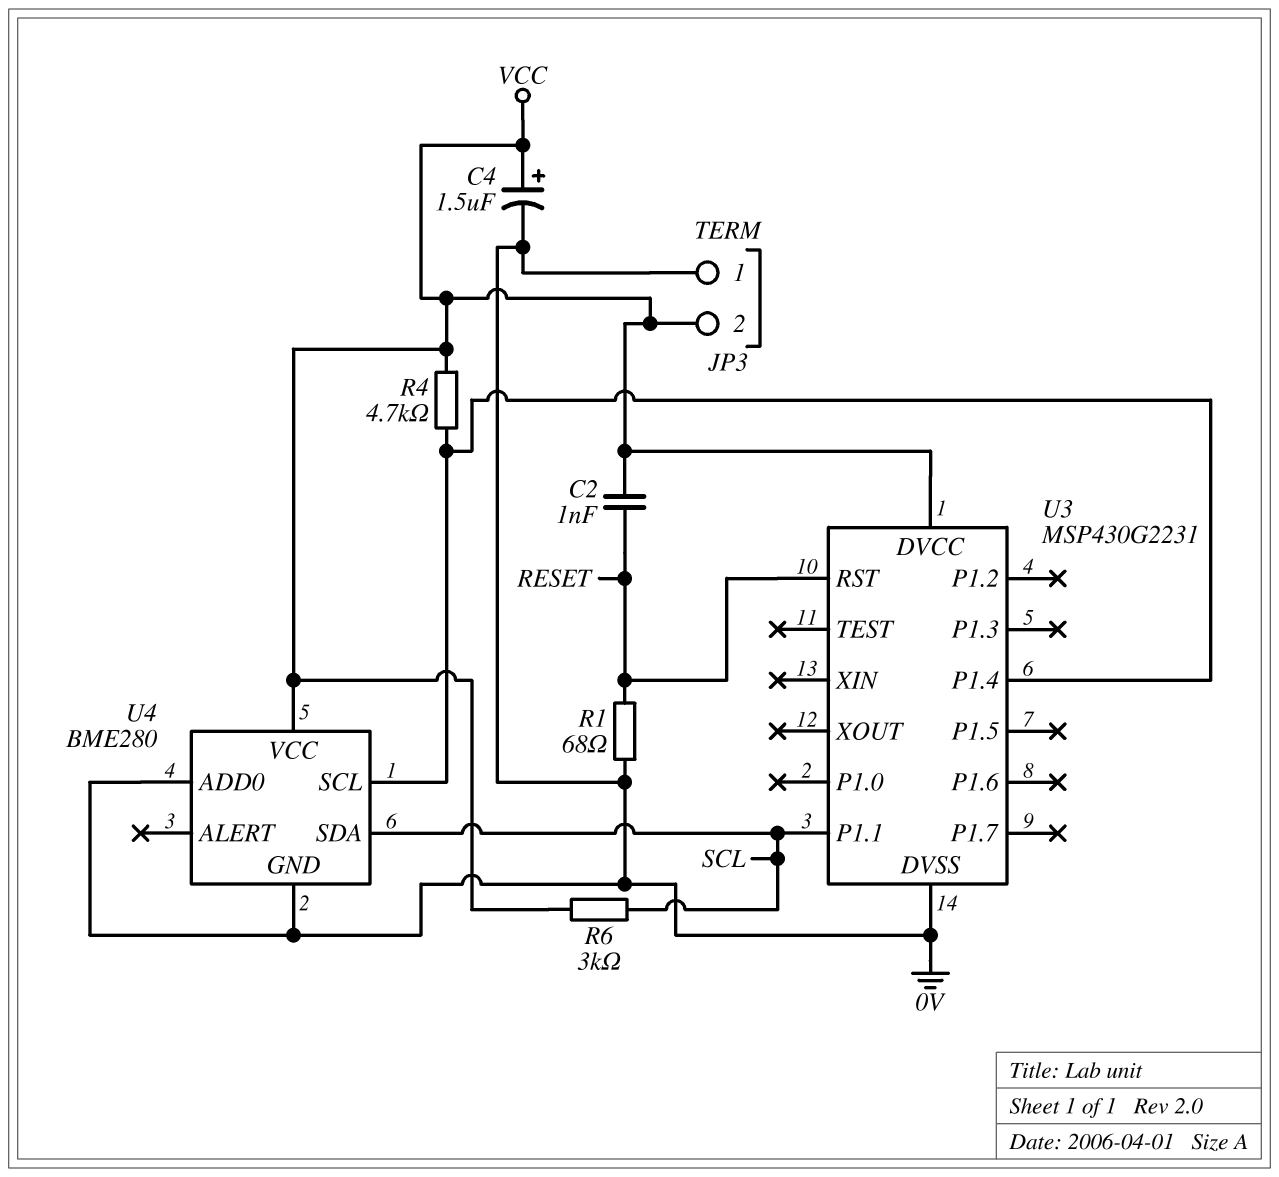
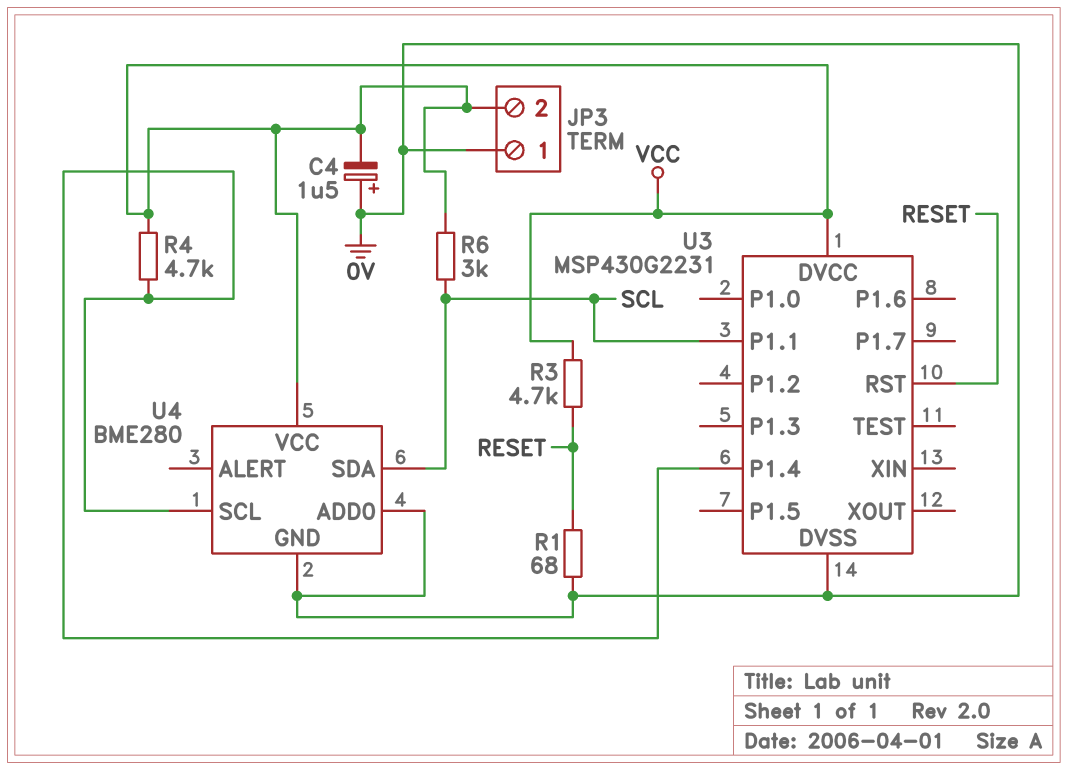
C2: 1nF (RESET, VCC) -> none
C4: 1.5uF (plus VCC, minus 0V) -> 1.5uF (plus 0V, minus VCC)
R3: none -> 4.7k (RESET, VCC)

